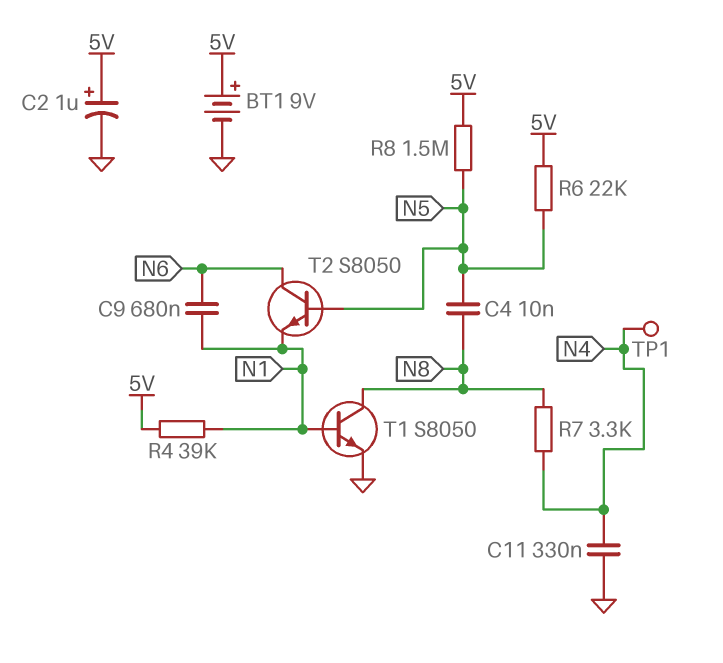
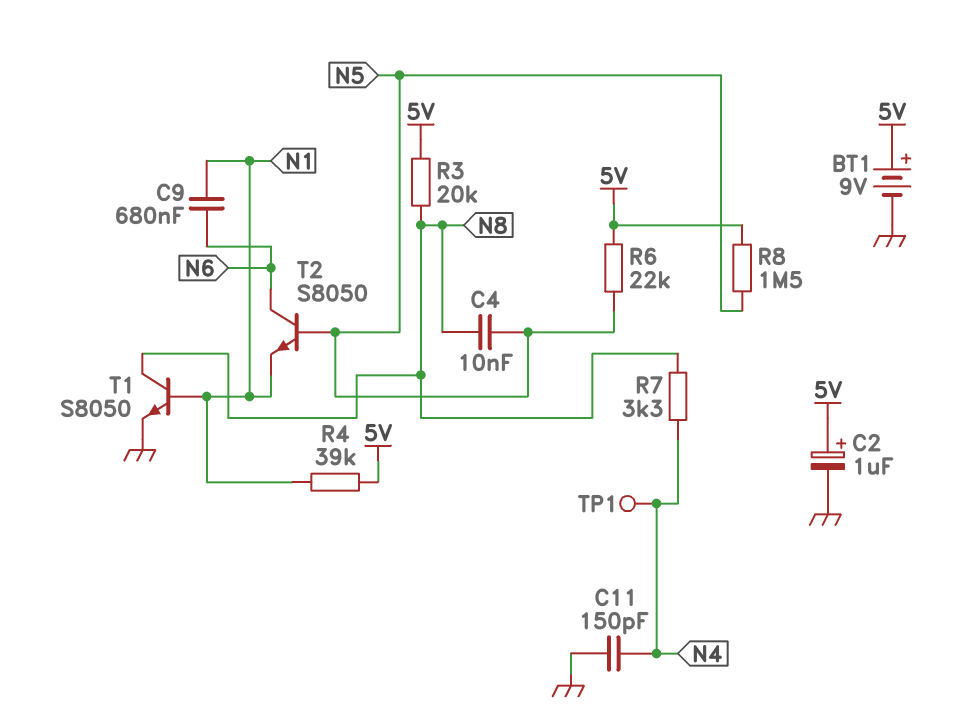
C11: 330nF (GND, N4) -> 150pF (GND, N4)
R3: none -> 20k (5V, N8)

